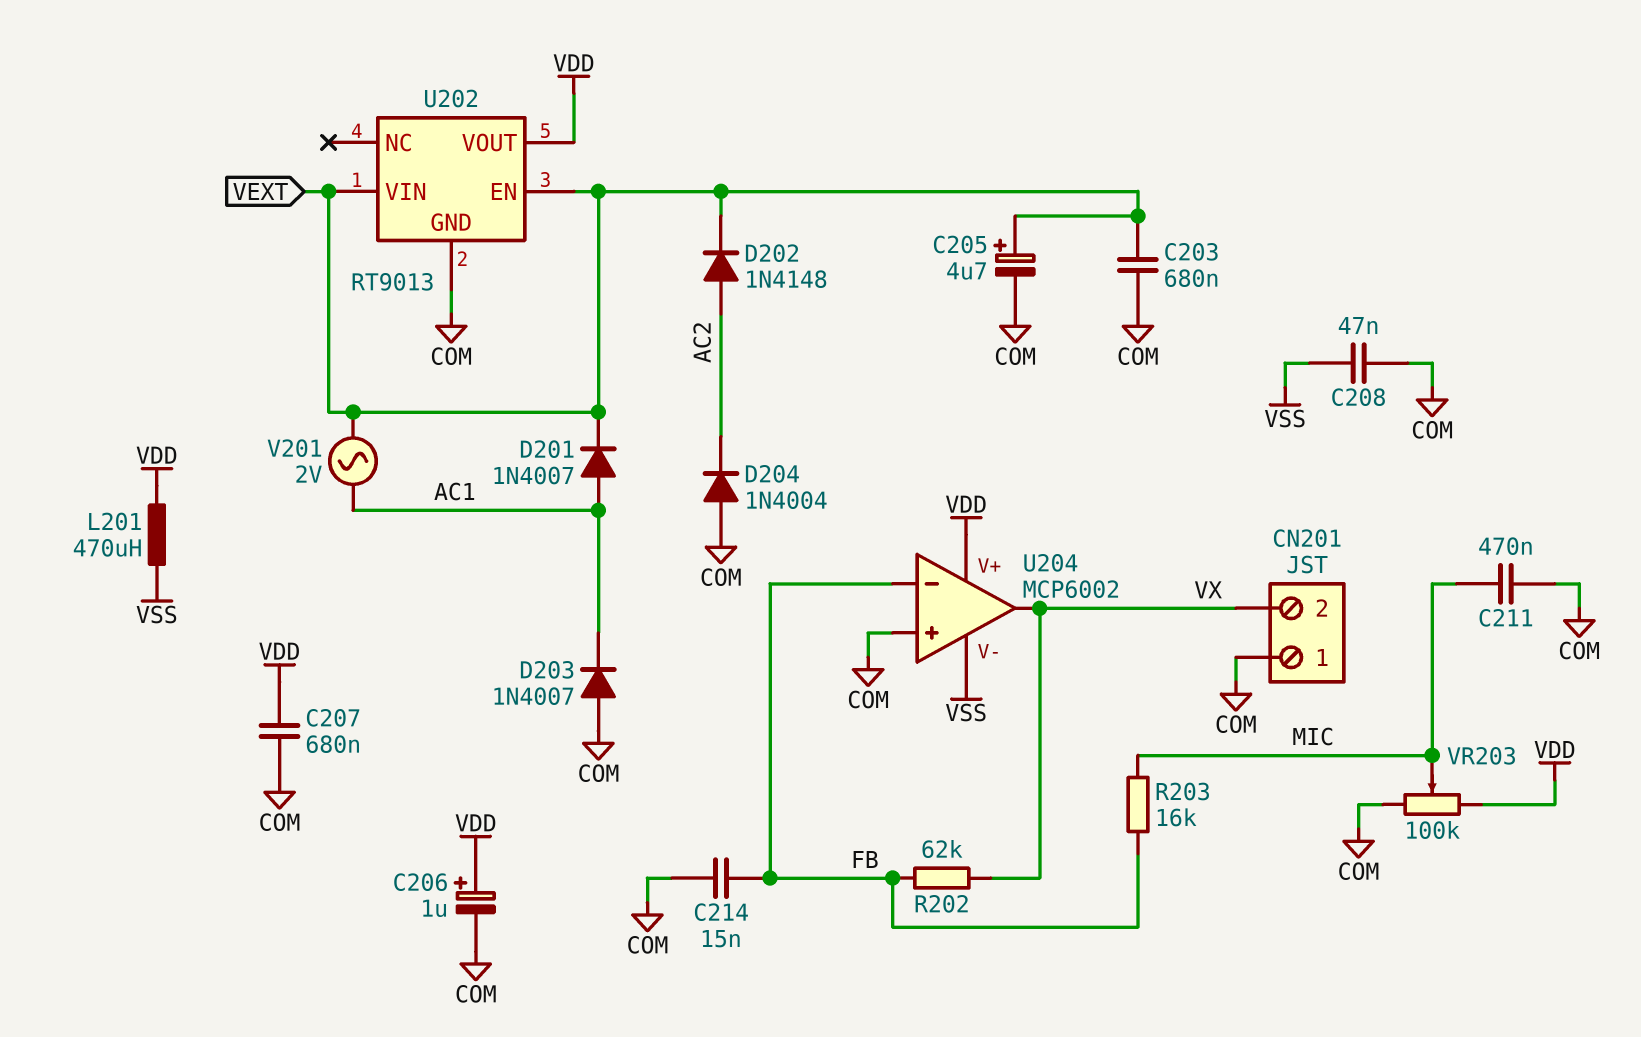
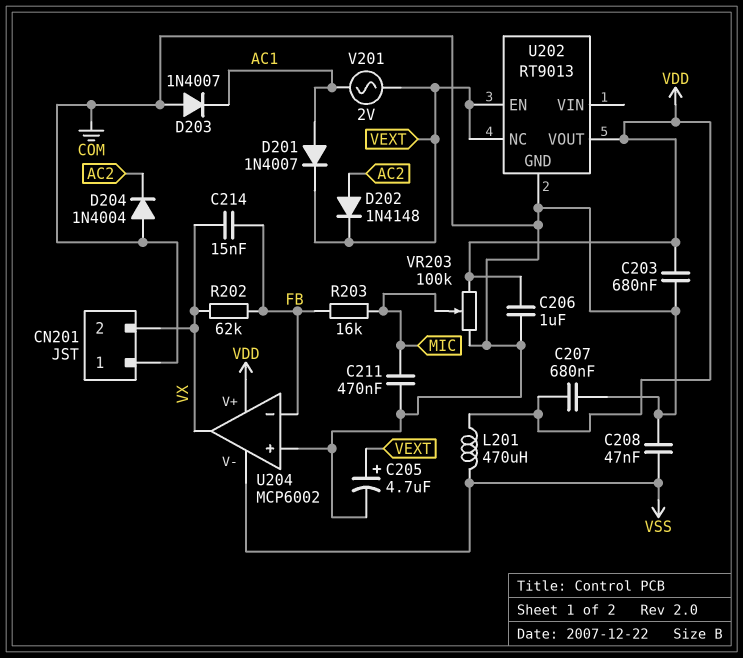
C203: 680nF (COM, VEXT) -> 680nF (COM, VDD)
C206: 1uF (plus VDD, minus COM) -> 1uF (COM, VDD)
C214: 15nF (COM, FB) -> 15nF (FB, VX)
U202 pin NC: none -> VEXT
U202 pin VIN: VEXT -> none

